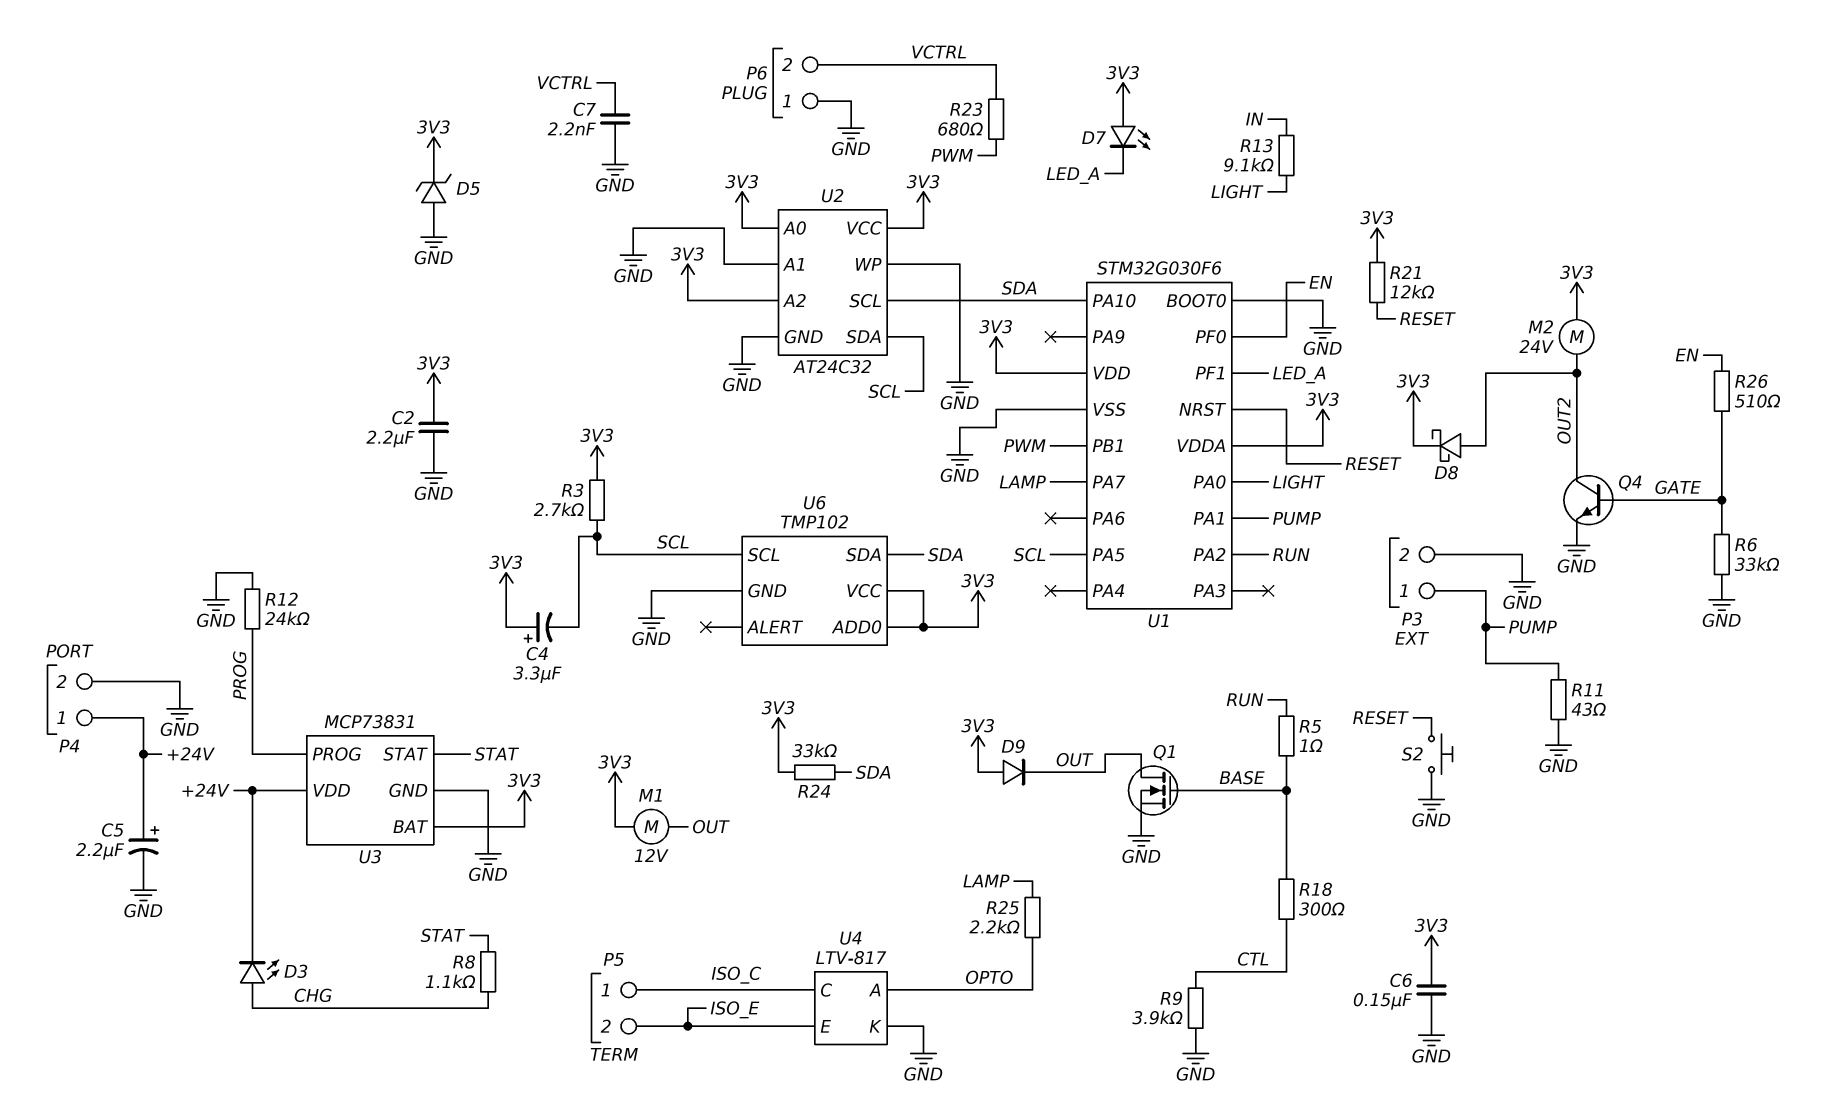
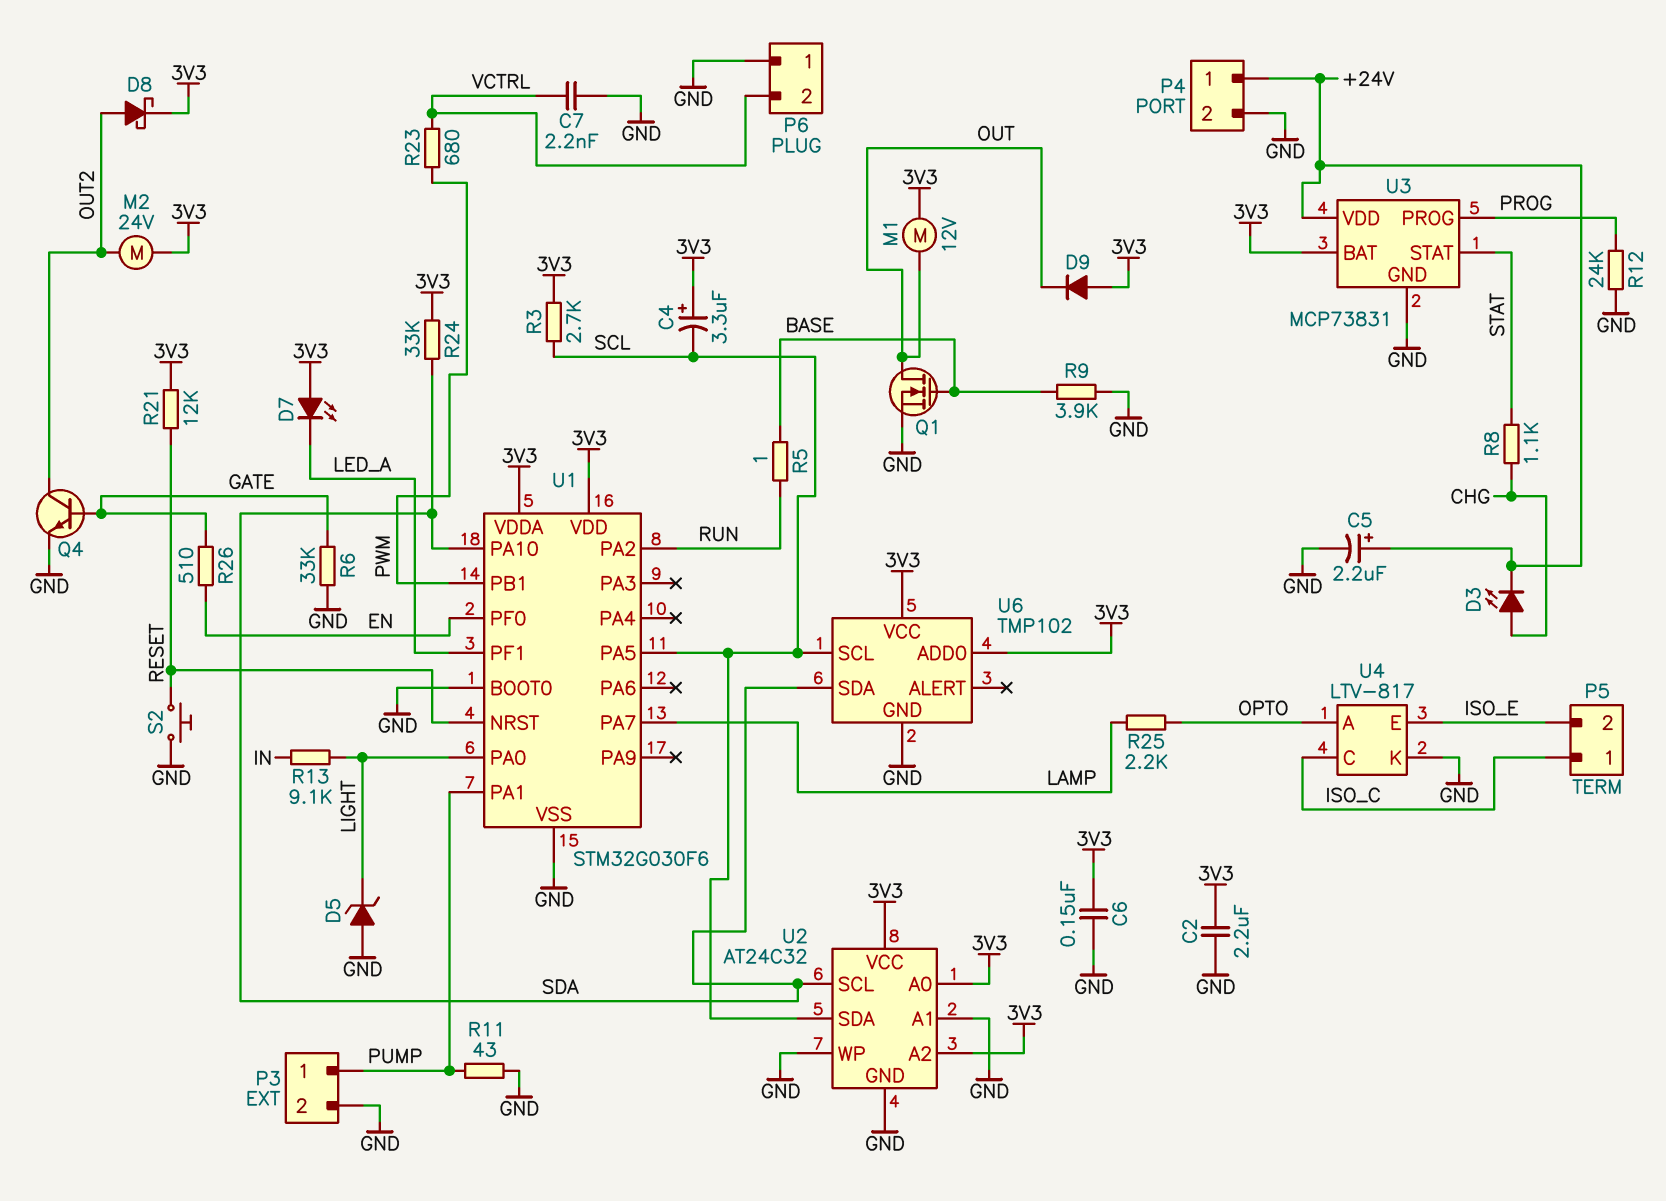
D5: zener (A GND, K 3V3) -> zener (A GND, K LIGHT)
R9: 3.9k (CTL, GND) -> 3.9k (BASE, GND)
R18: 300 (BASE, CTL) -> none

